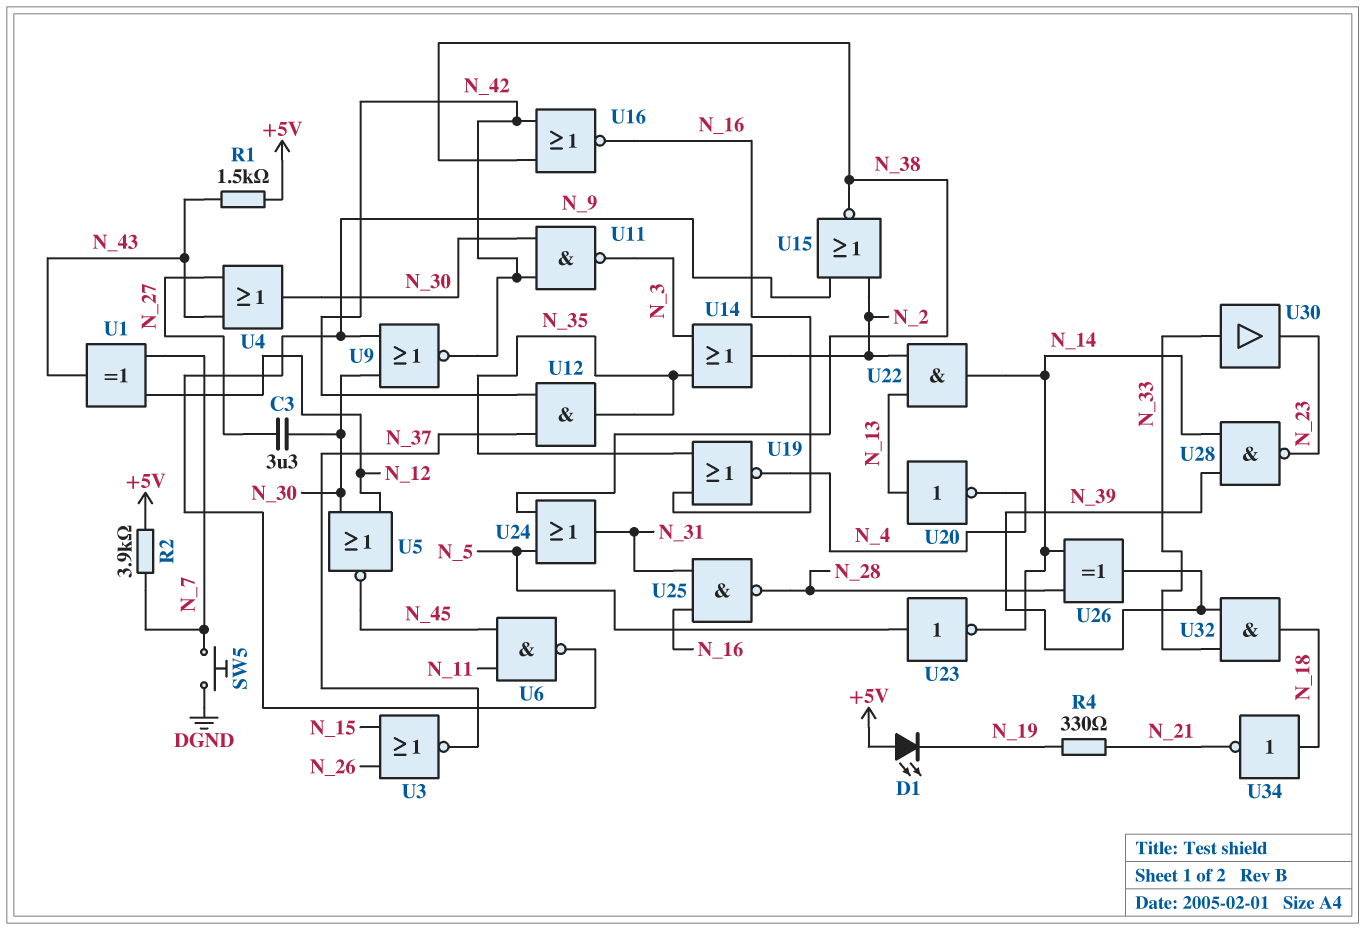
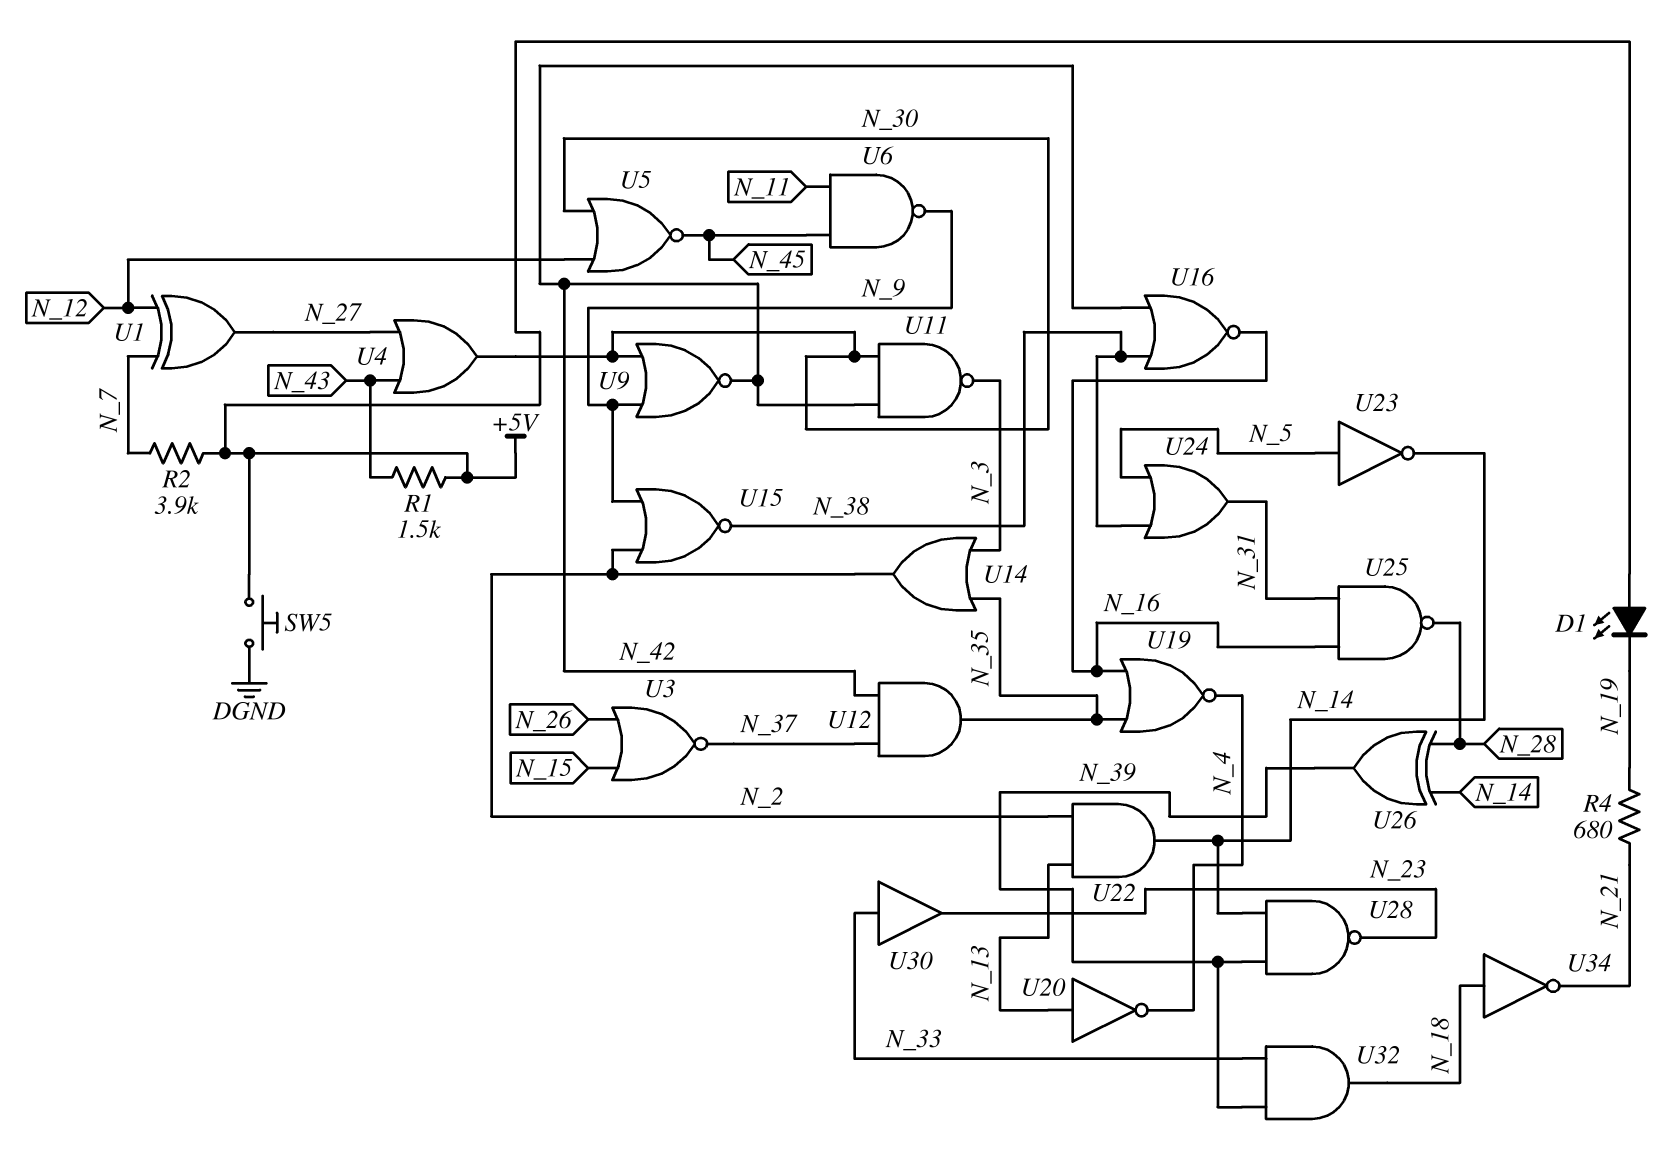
C3: 3.3uF (N_27, N_30) -> none
R4: 330 (N_19, N_21) -> 680 (N_19, N_21)
SW5: button (DGND, N_7) -> button (+5V, DGND)
U1: XOR (in N_7, in N_12, out N_43) -> XOR (in N_7, in N_12, out N_27)

